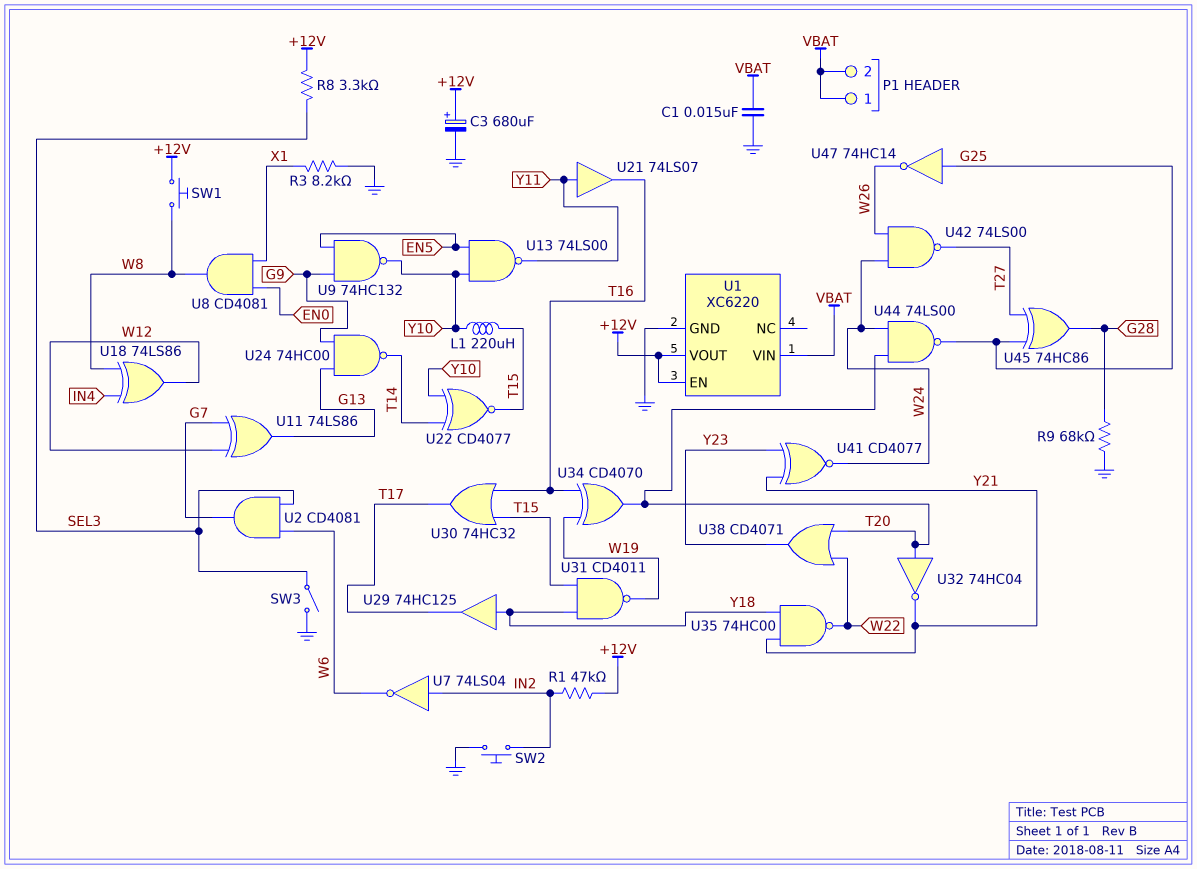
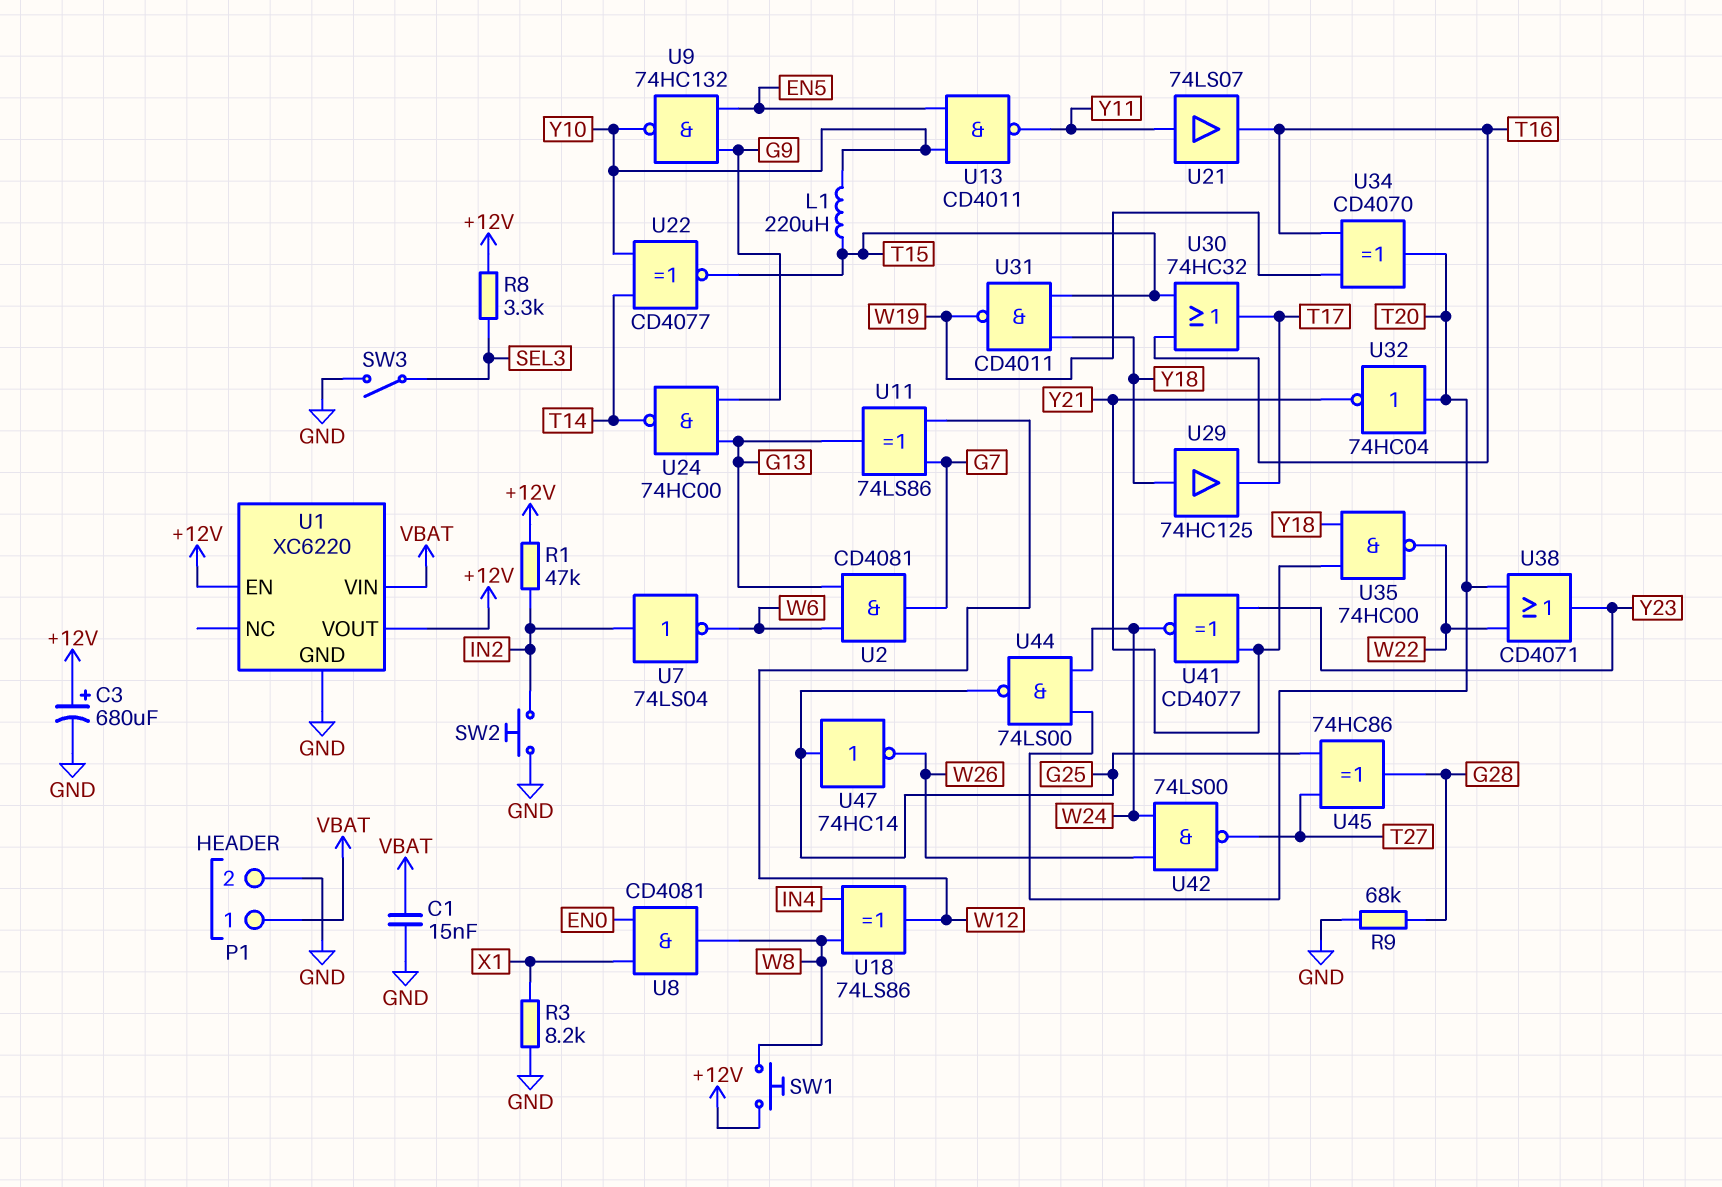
P1 pin 2: VBAT -> GND
U2: AND CD4081 (in SEL3, in W6, out G7) -> AND CD4081 (in G13, in W6, out G7)
U13: NAND 74LS00 (in EN5, in Y10, out Y11) -> NAND CD4011 (in EN5, in Y10, out Y11)

